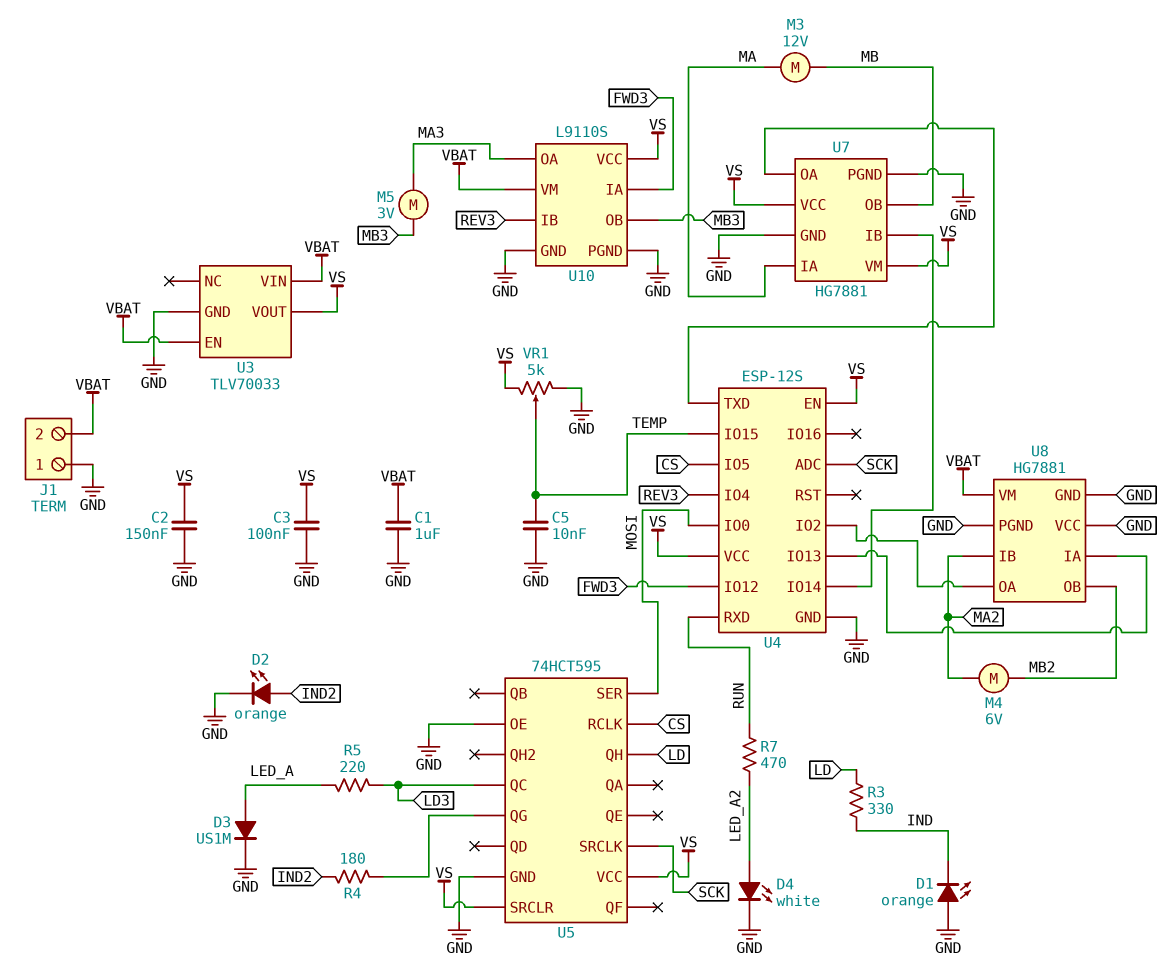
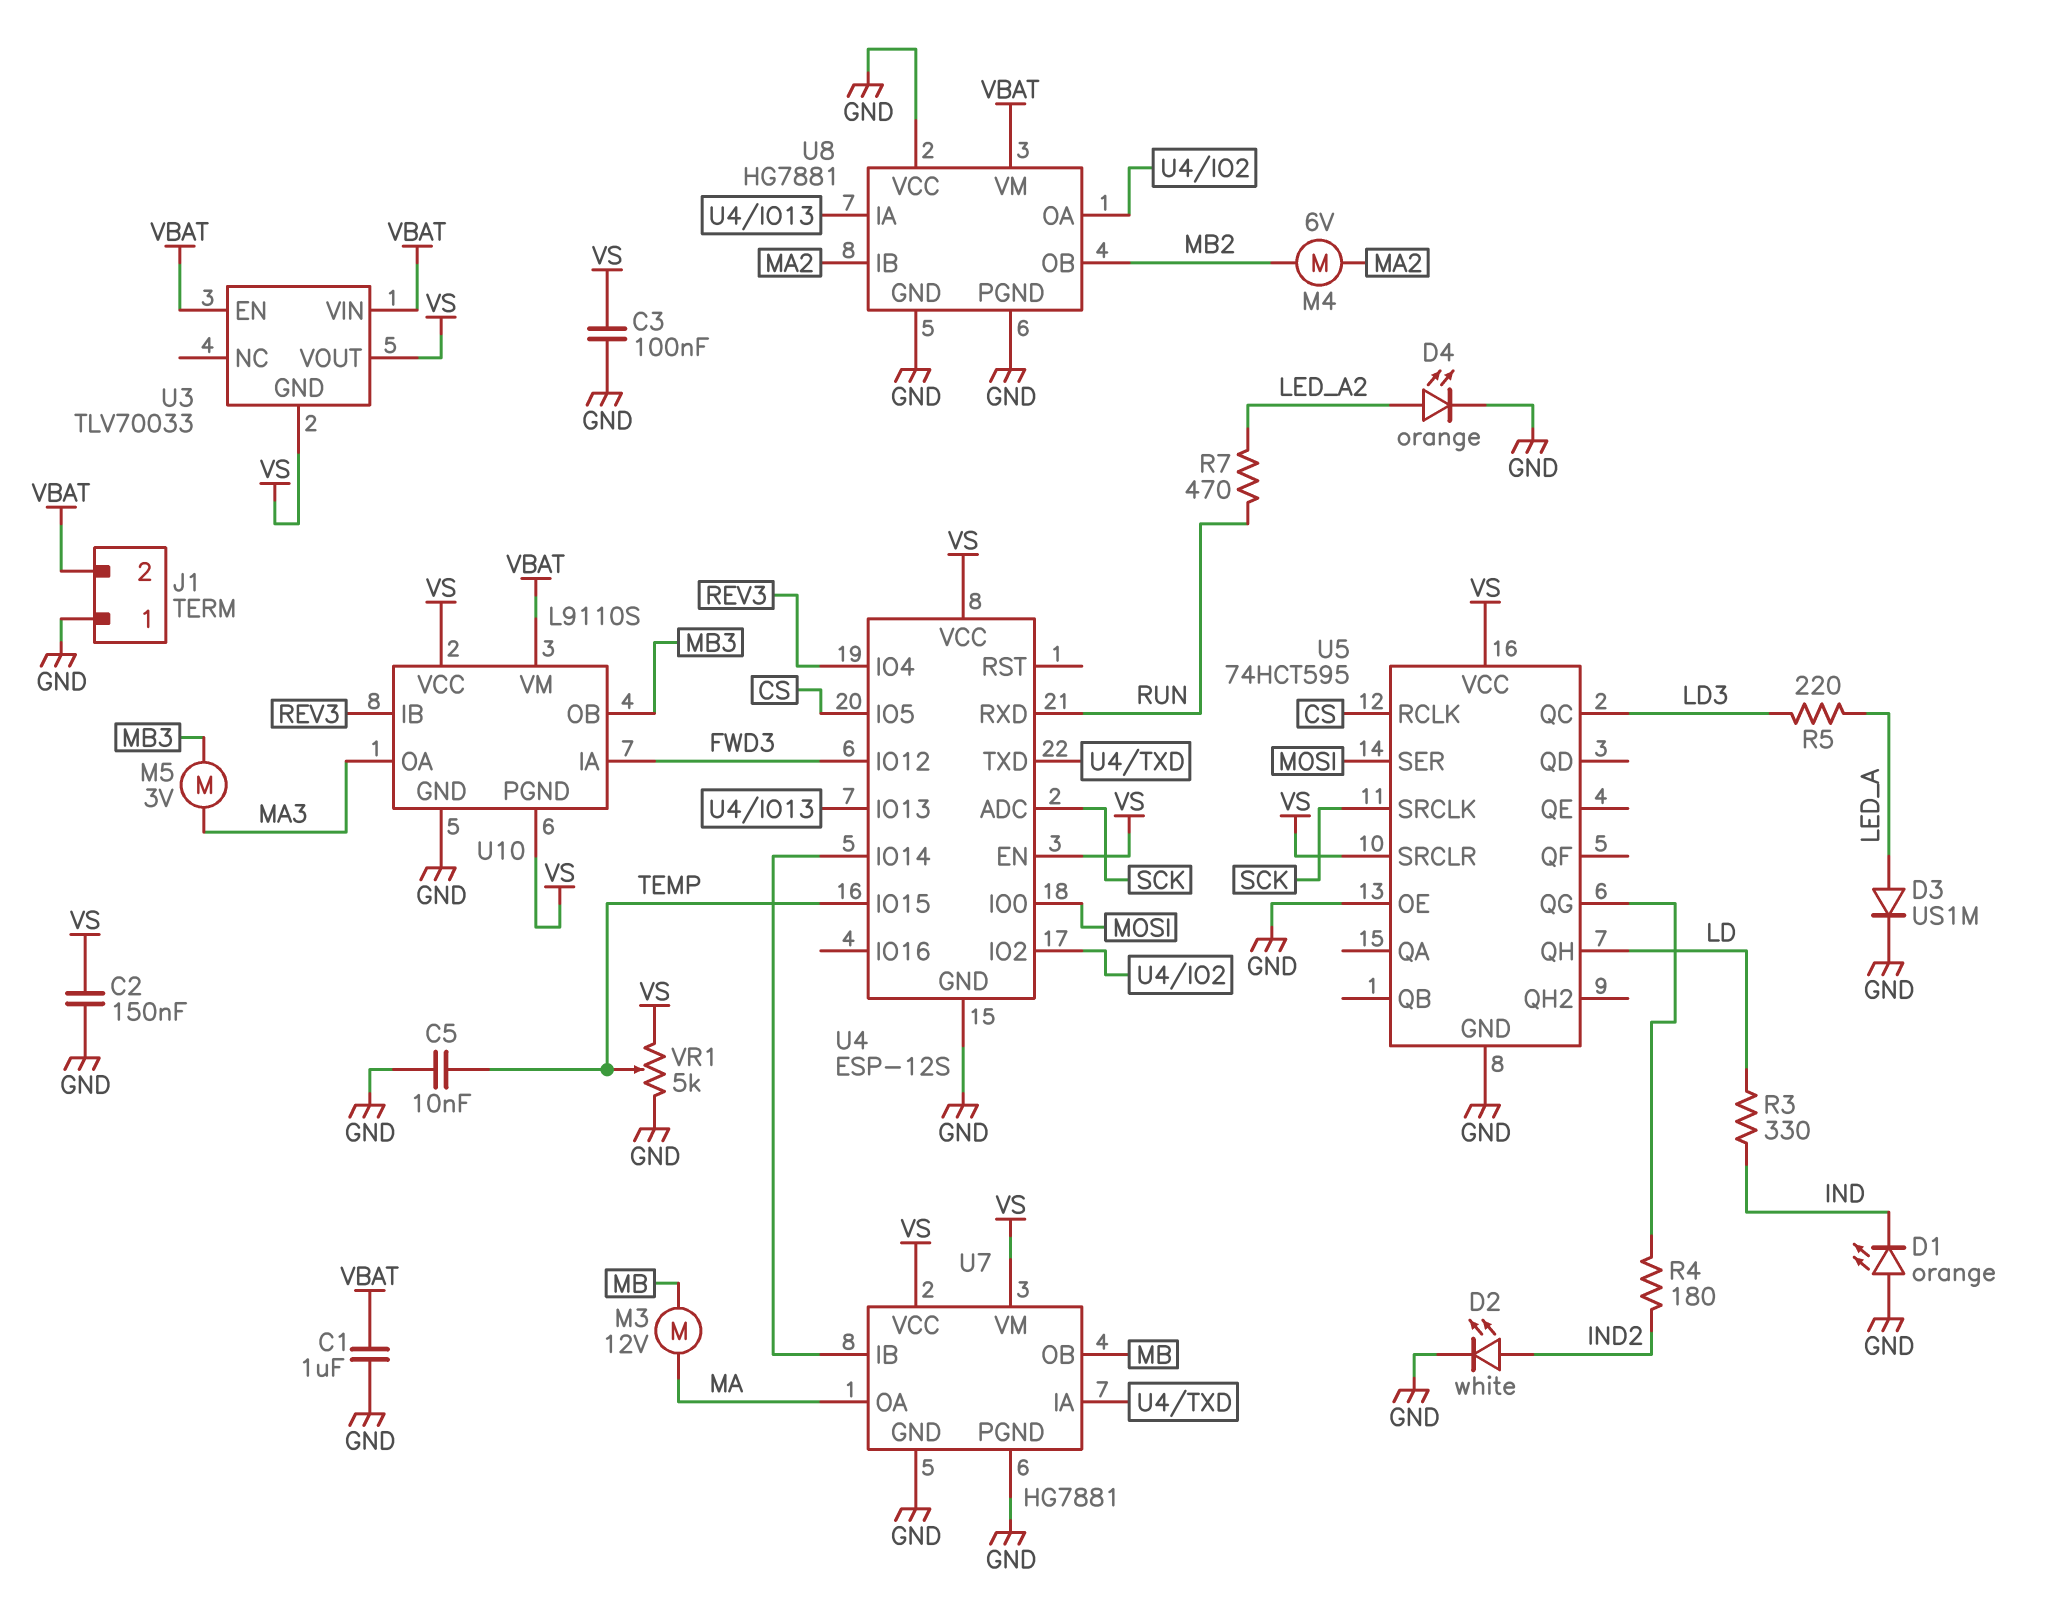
D2: LED orange (A IND2, K GND) -> LED white (A IND2, K GND)
D4: LED white (A LED_A2, K GND) -> LED orange (A LED_A2, K GND)
U3 pin GND: GND -> VS
U7 pin IA: MA -> U4/TXD
U7 pin OA: U4/TXD -> MA
U10 pin PGND: GND -> VS

